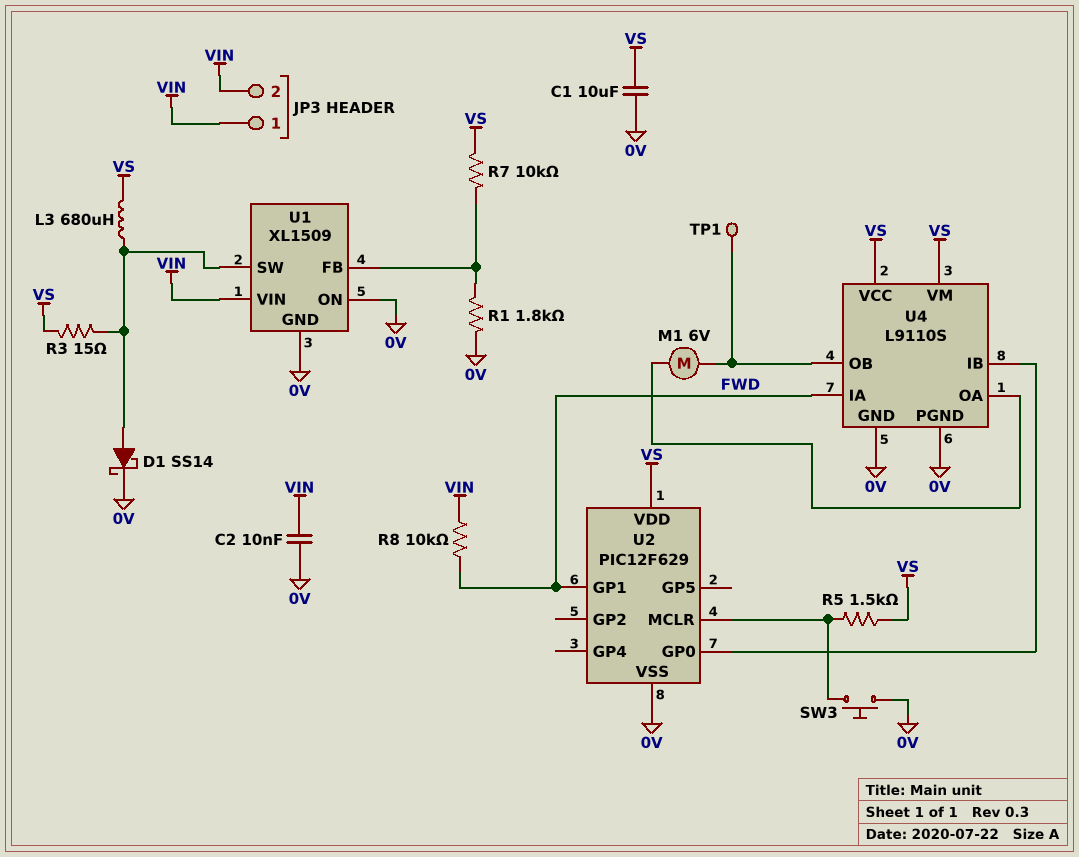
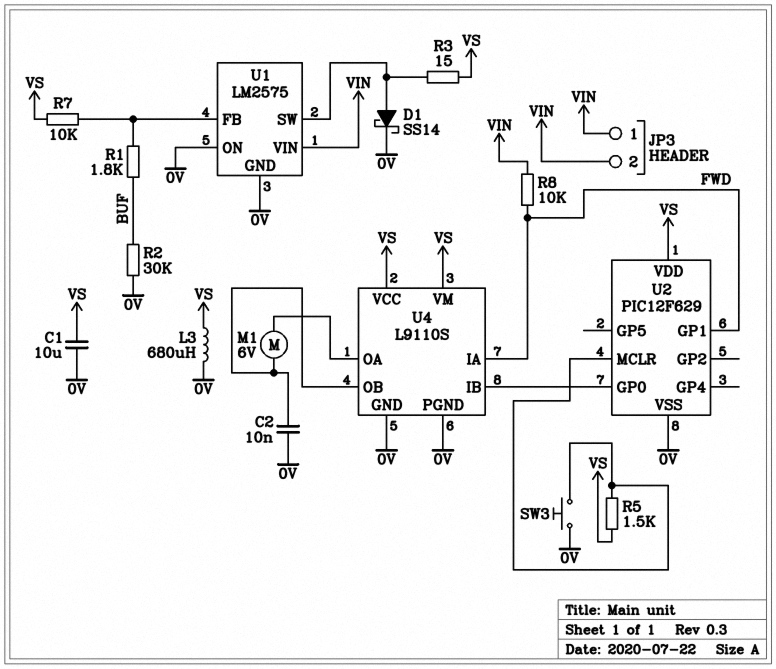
C2: 10nF (0V, VIN) -> 10nF (0V, U4/OB)
L3: 680uH (U1/SW, VS) -> 680uH (0V, VS)
R1: 1.8k (0V, U1/FB) -> 1.8k (BUF, U1/FB)
R2: none -> 30k (0V, BUF)
TP1: test point (U4/OB) -> none
U1: XL1509 -> LM2575

